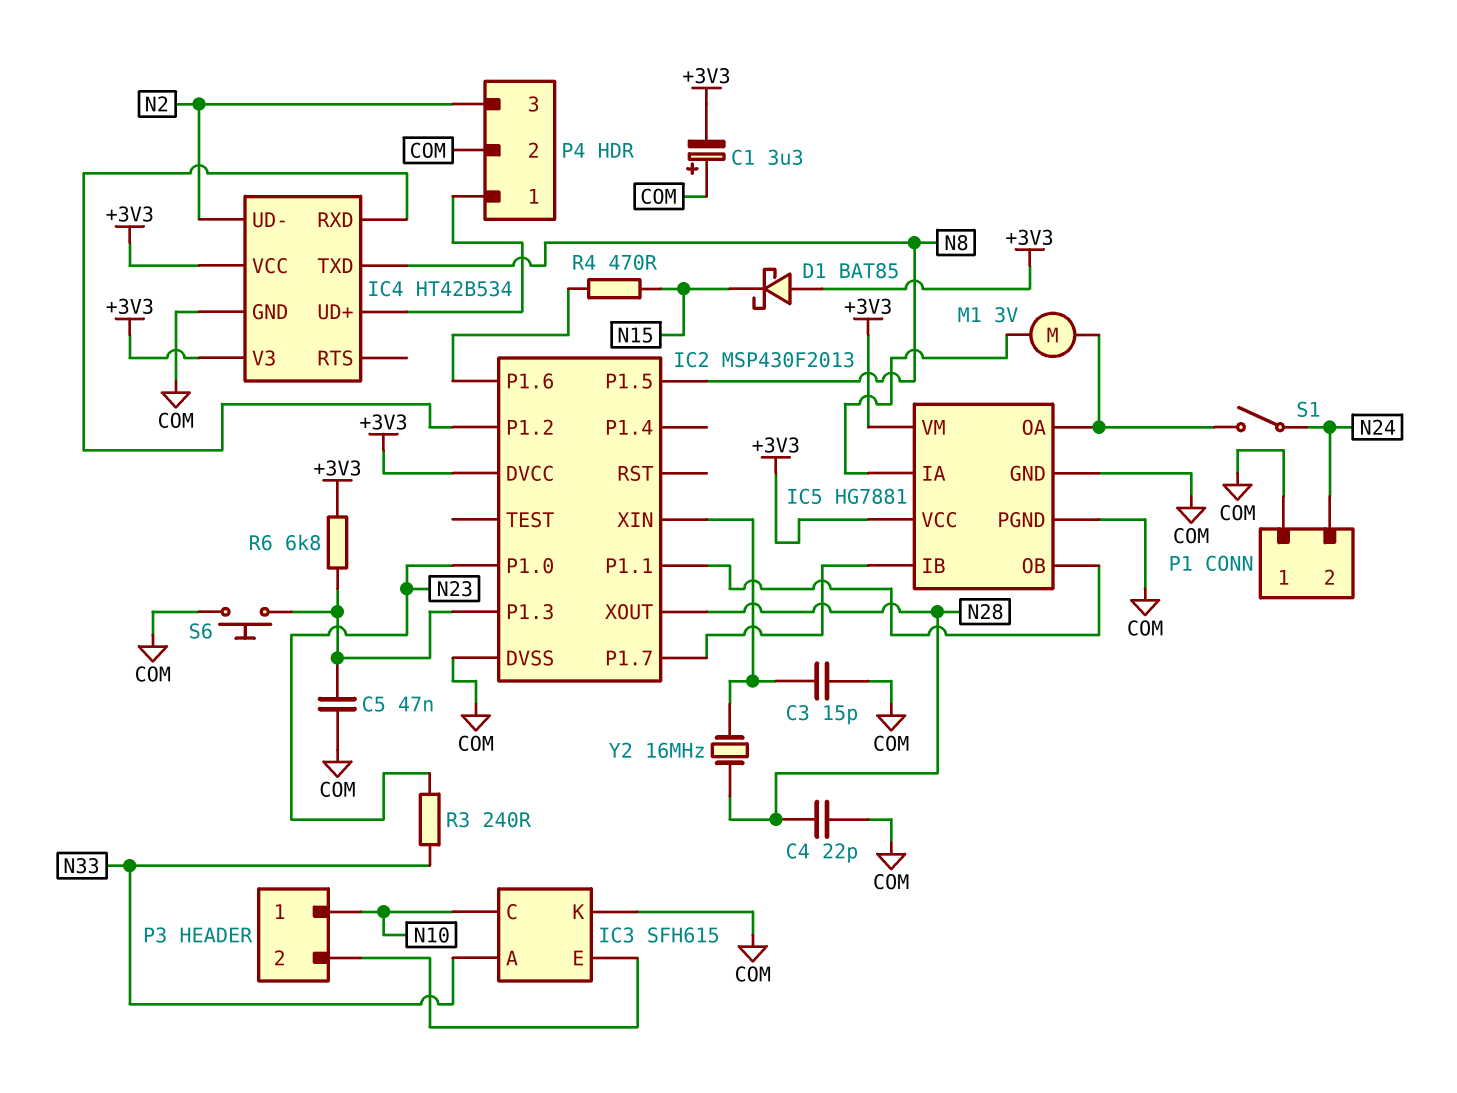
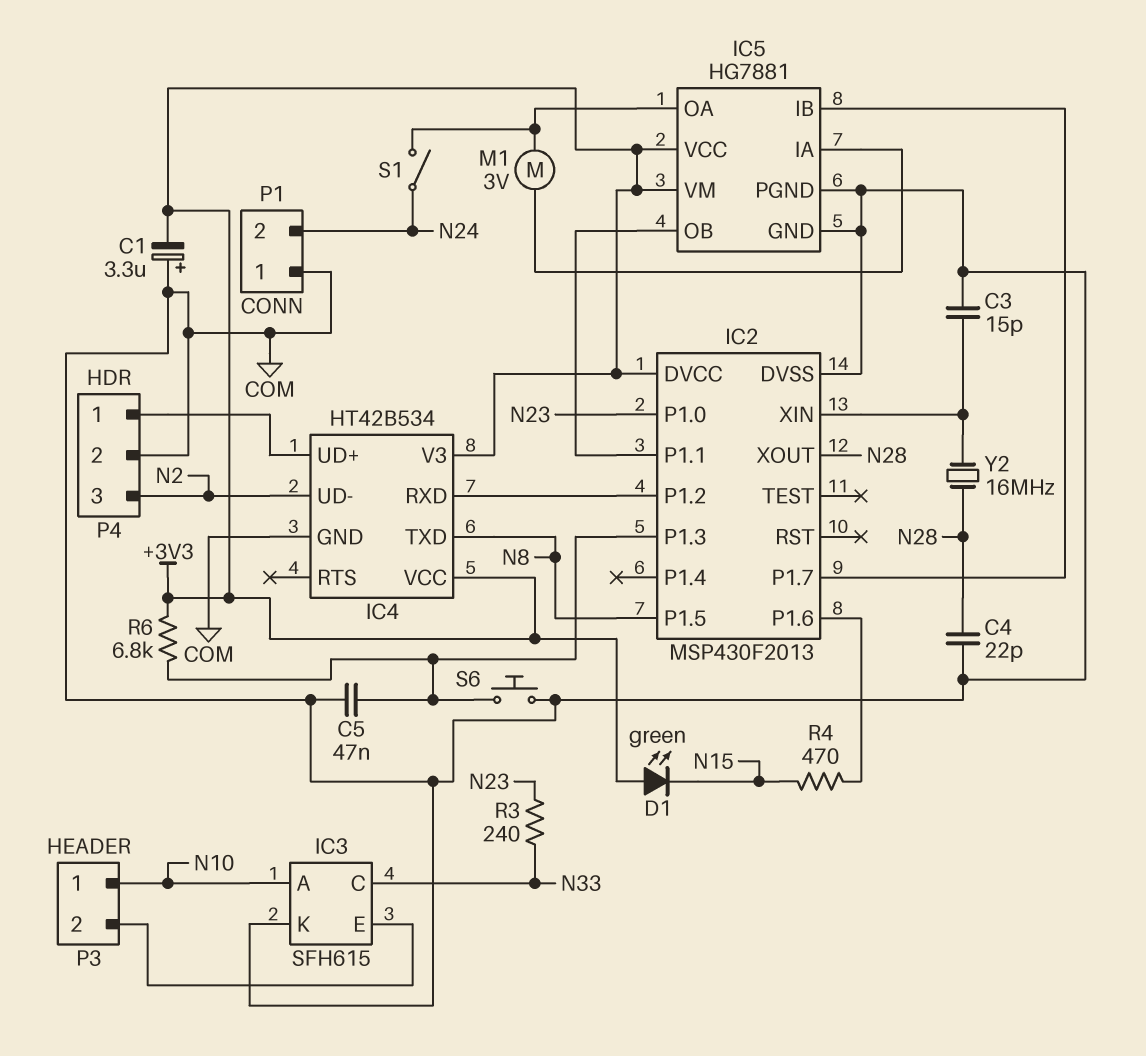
D1: schottky BAT85 (A +3V3, K N15) -> LED green (A +3V3, K N15)
IC3 pin A: N33 -> N10
IC3 pin C: N10 -> N33

